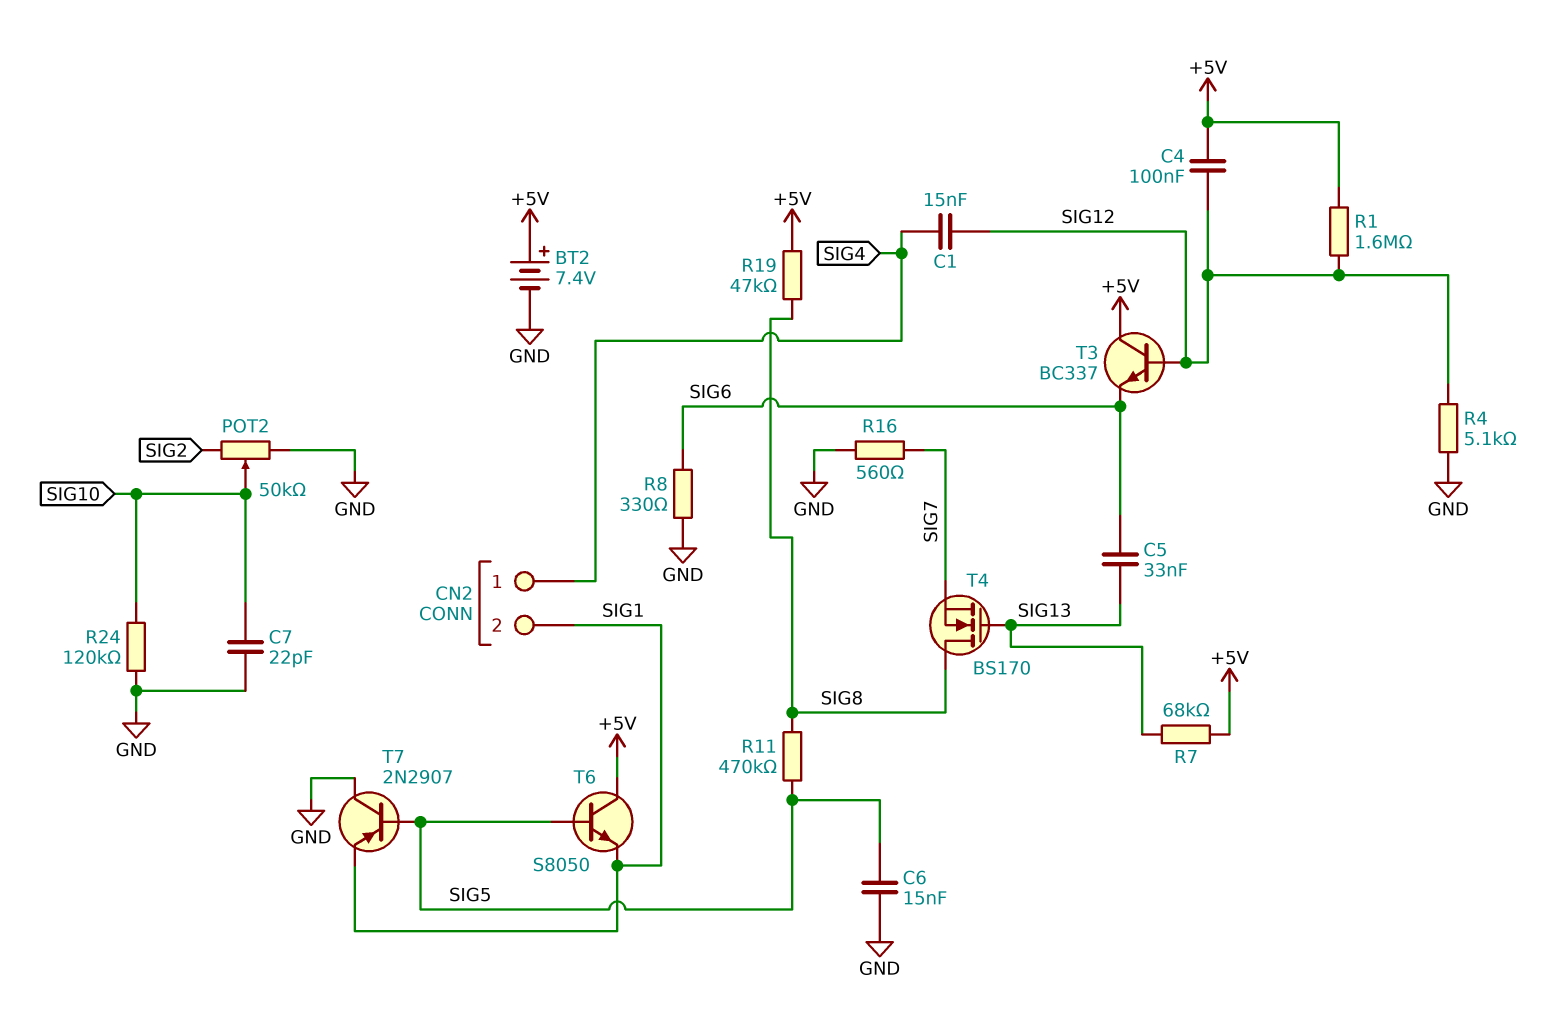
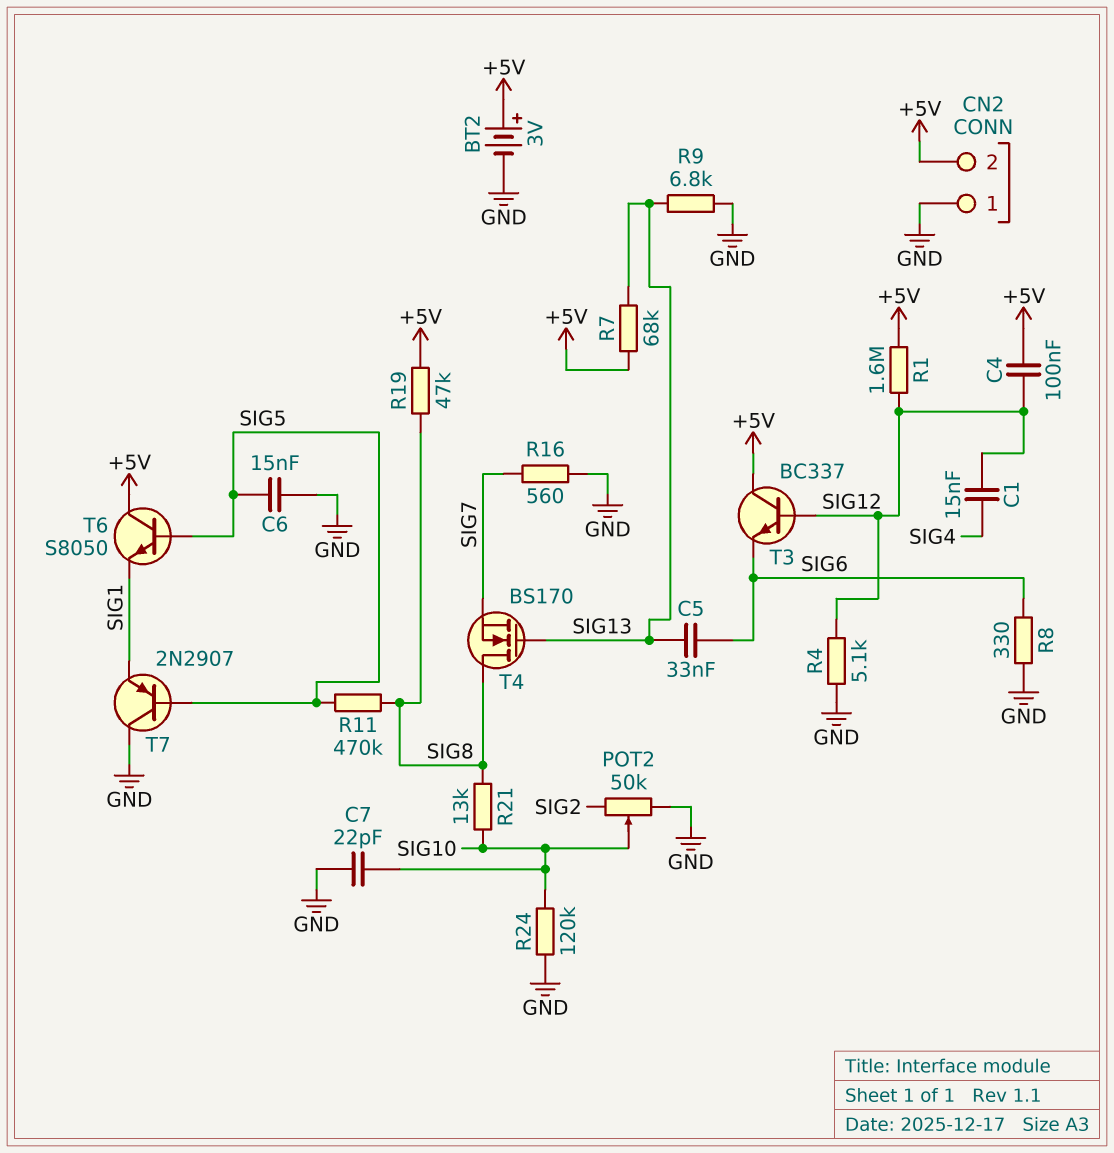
BT2: 7.4V (plus +5V, minus GND) -> 3V (plus +5V, minus GND)
CN2 pin 1: SIG4 -> GND
CN2 pin 2: SIG1 -> +5V
R9: none -> 6.8k (GND, SIG13)
R21: none -> 13k (SIG8, SIG10)

